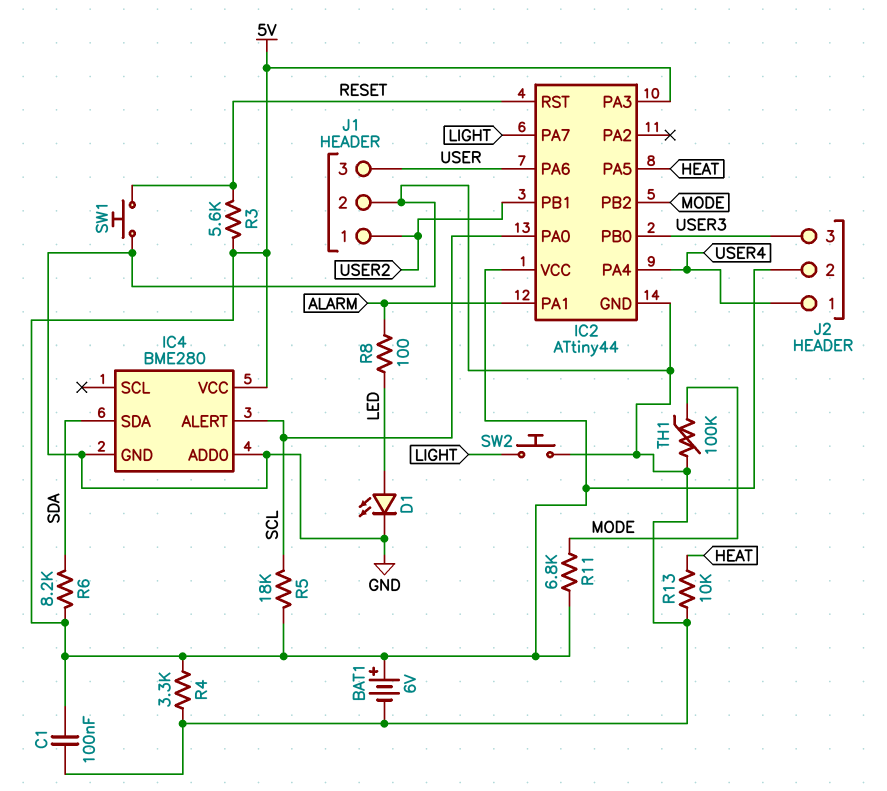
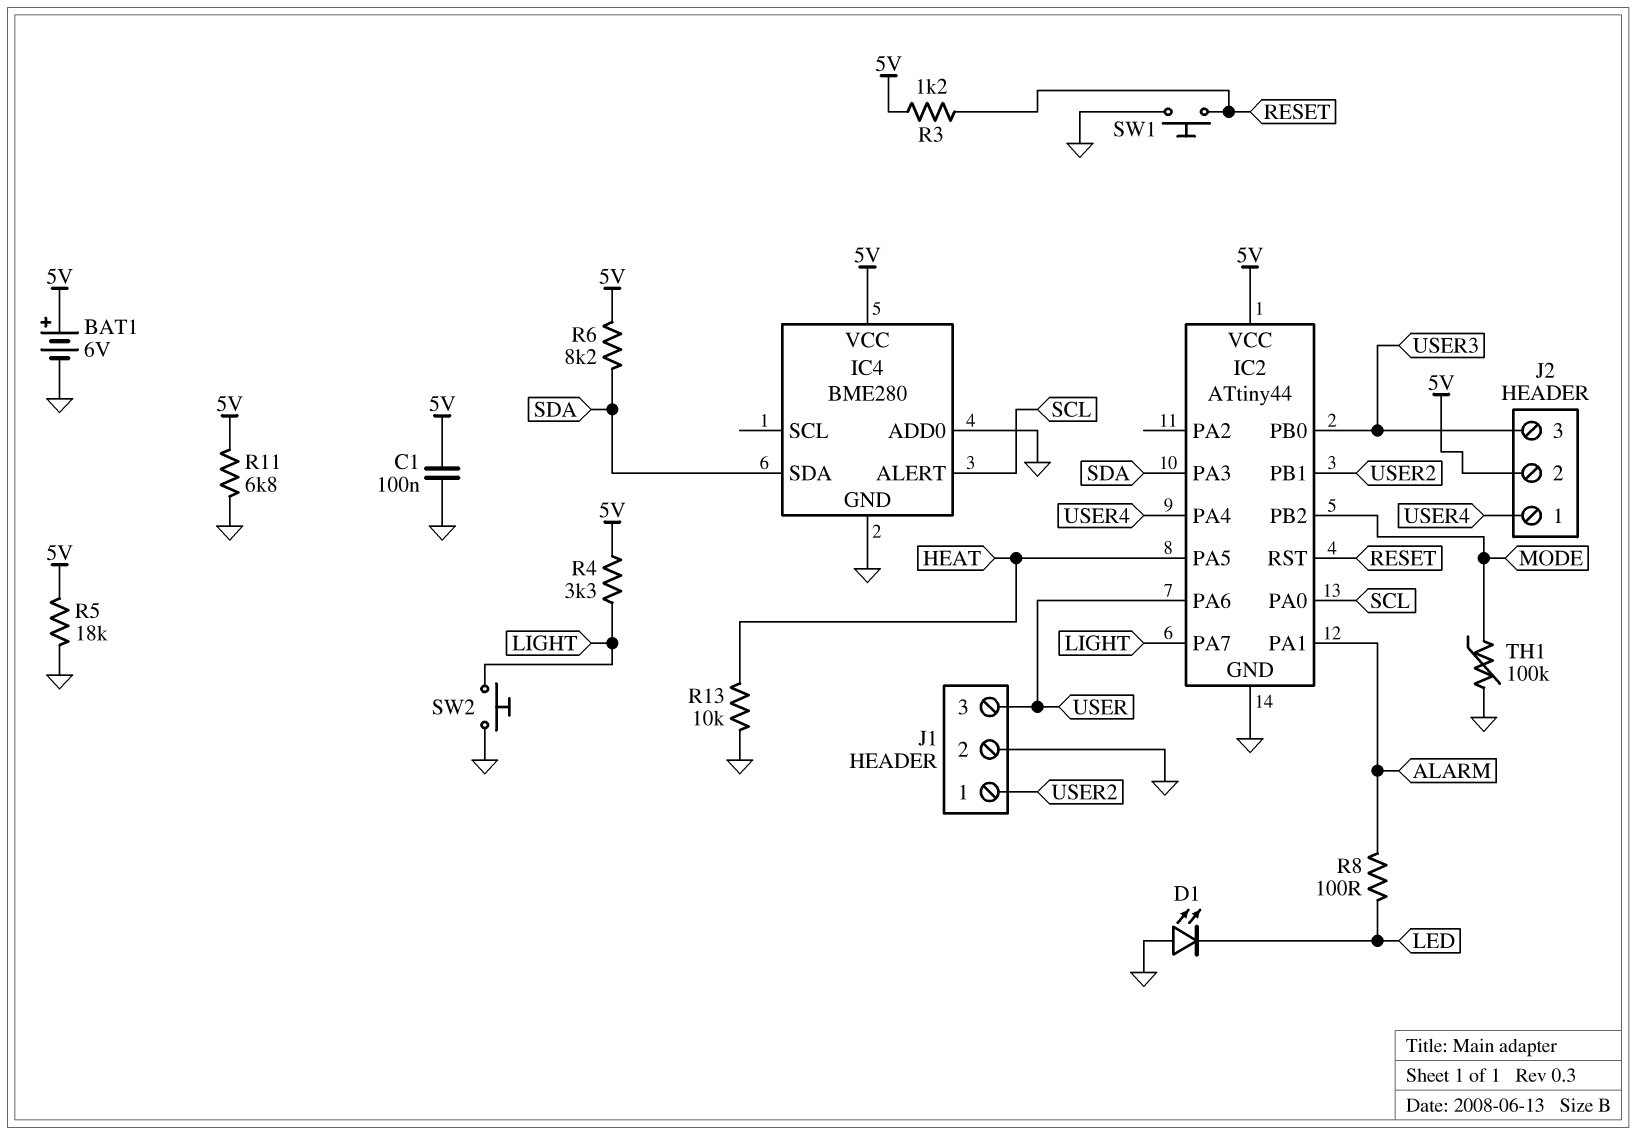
D1: LED (A LED, K GND) -> LED (A GND, K LED)
IC2 pin PA3: 5V -> SDA
R3: 5.6k (5V, RESET) -> 1.2k (5V, RESET)
R4: 3.3k (5V, GND) -> 3.3k (5V, LIGHT)
R5: 18k (5V, SCL) -> 18k (5V, GND)
R11: 6.8k (5V, MODE) -> 6.8k (5V, GND)

